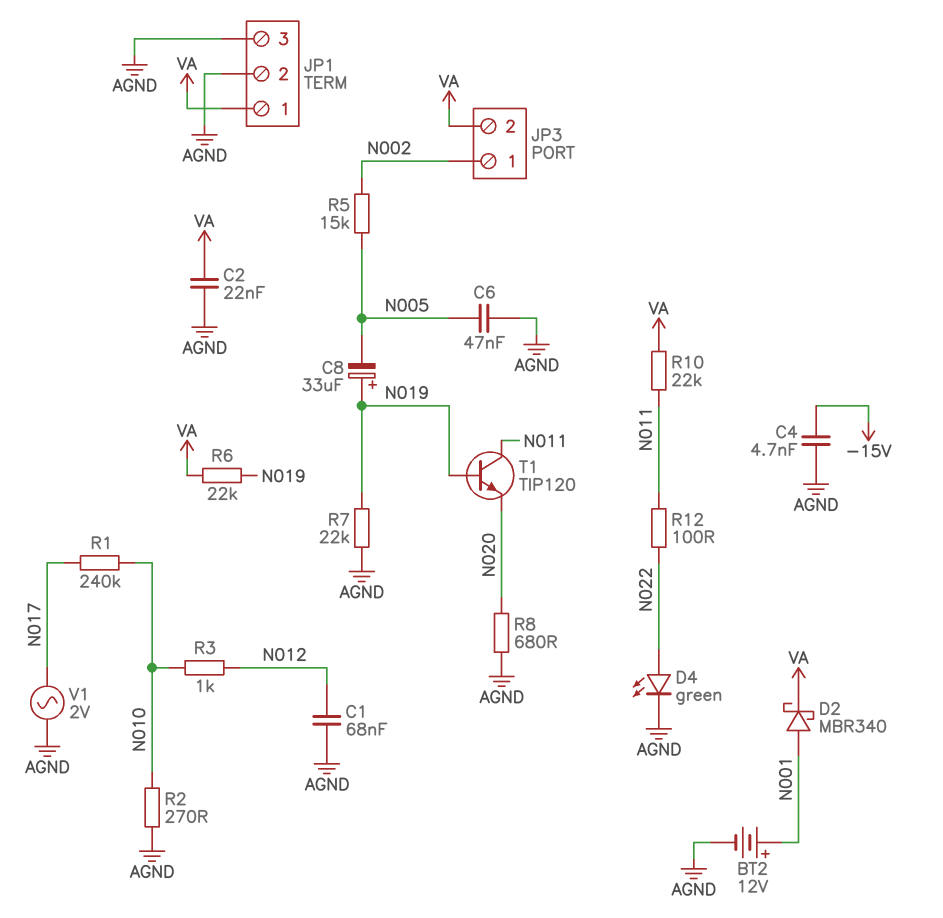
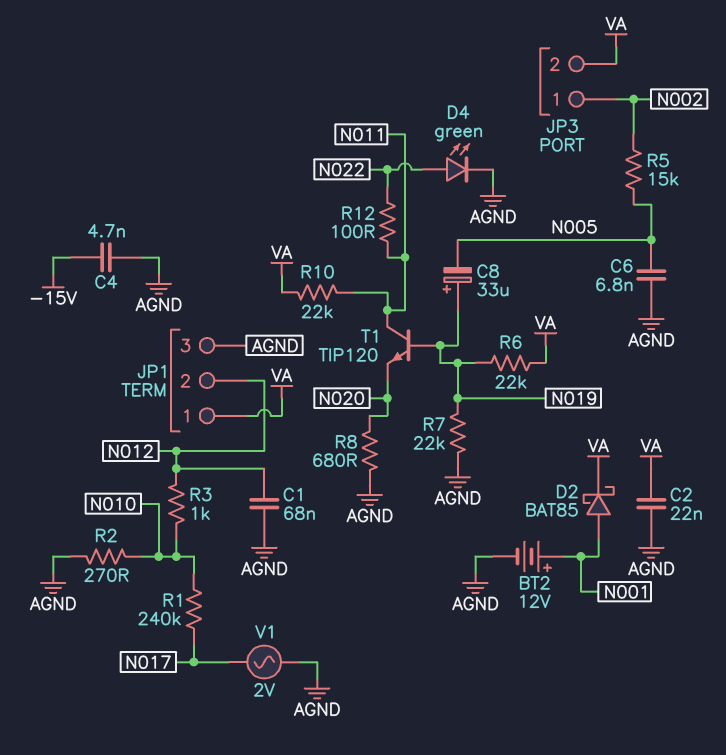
C6: 47nF (AGND, N005) -> 6.8nF (AGND, N005)
D2: schottky MBR340 (A N001, K VA) -> schottky BAT85 (A N001, K VA)
JP1 pin 2: AGND -> N012

